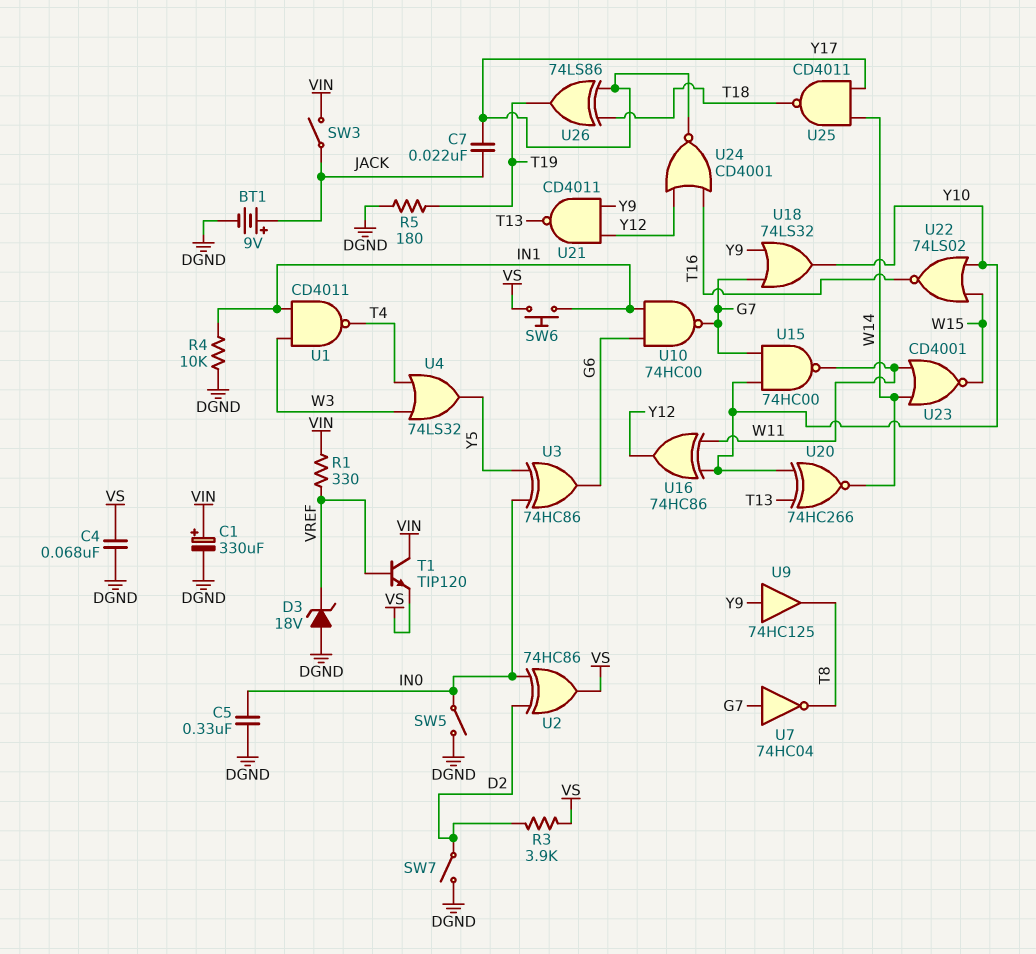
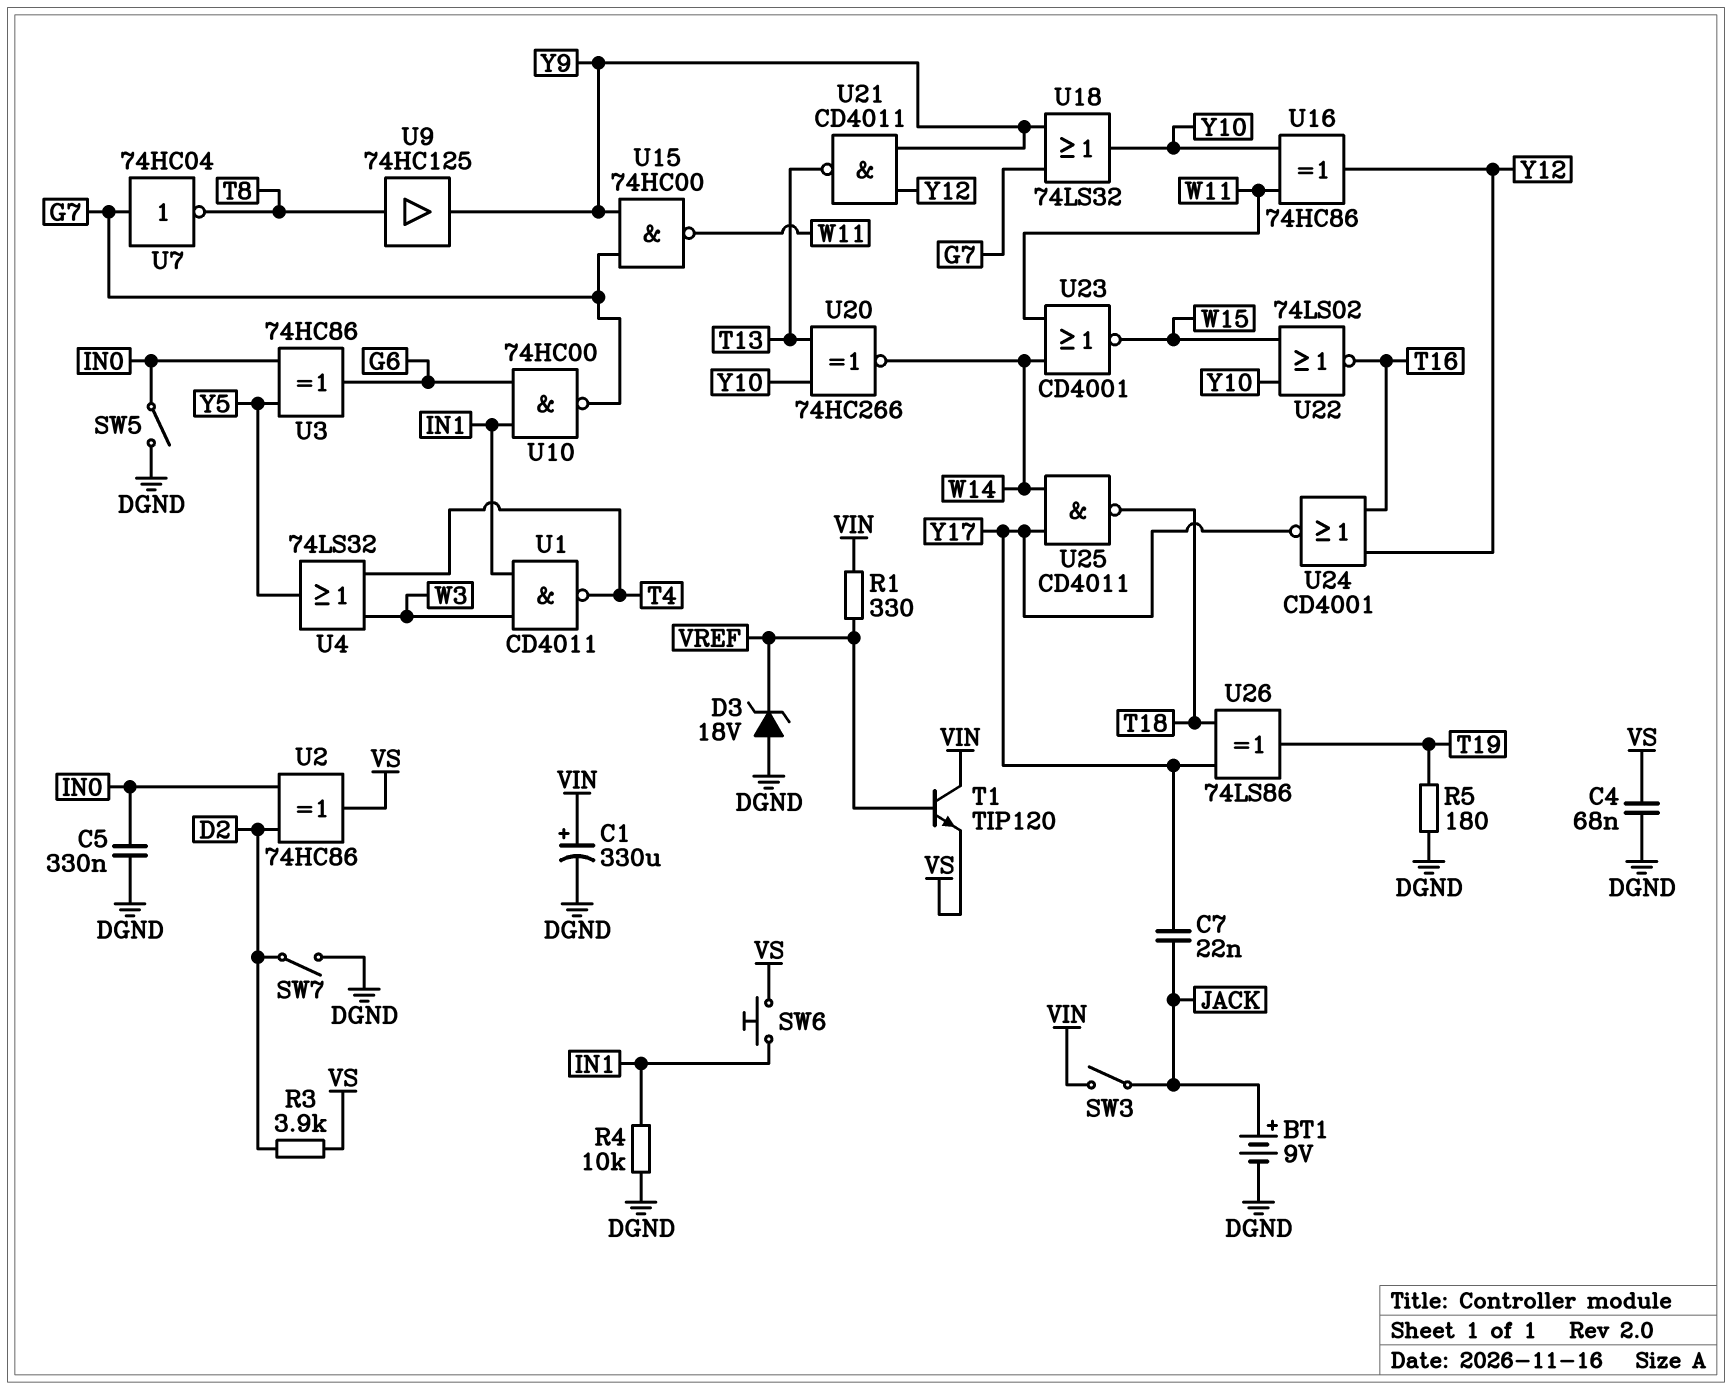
U9: buffer 74HC125 (in Y9, out T8) -> buffer 74HC125 (in T8, out Y9)
U15: NAND 74HC00 (in G7, in Y10, out W11) -> NAND 74HC00 (in G7, in Y9, out W11)

